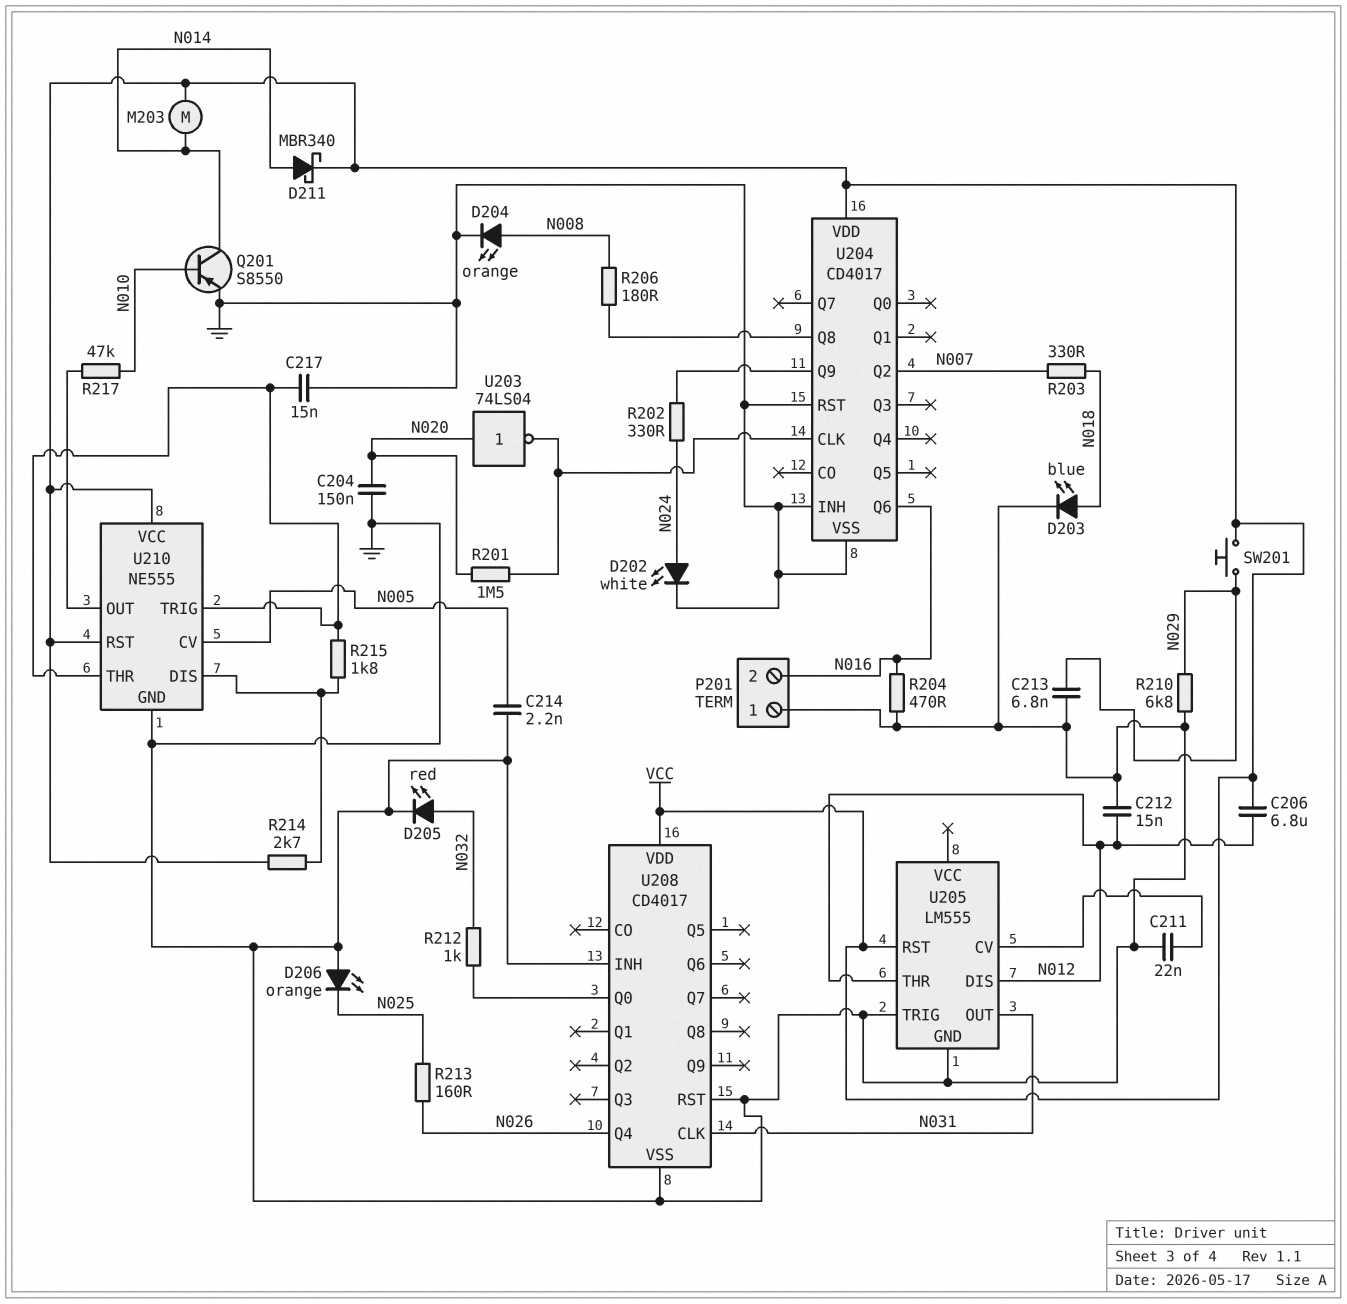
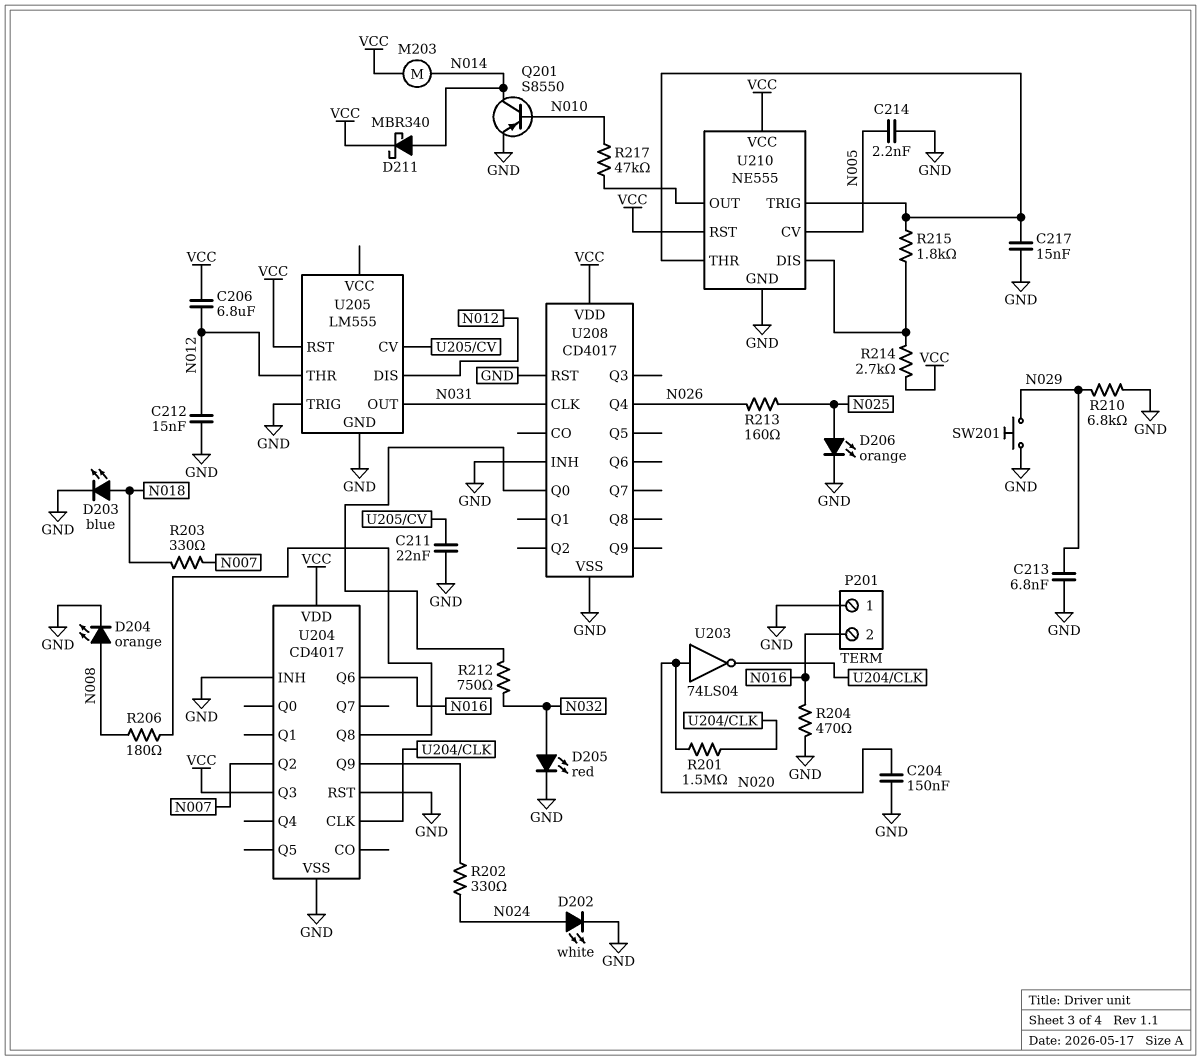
D206: LED orange (A GND, K N025) -> LED orange (A N025, K GND)
R212: 1k (N032, U208/Q0) -> 750 (N032, U208/Q0)
SW201: button (N029, VCC) -> button (GND, N029)
U204 pin Q3: none -> VCC

